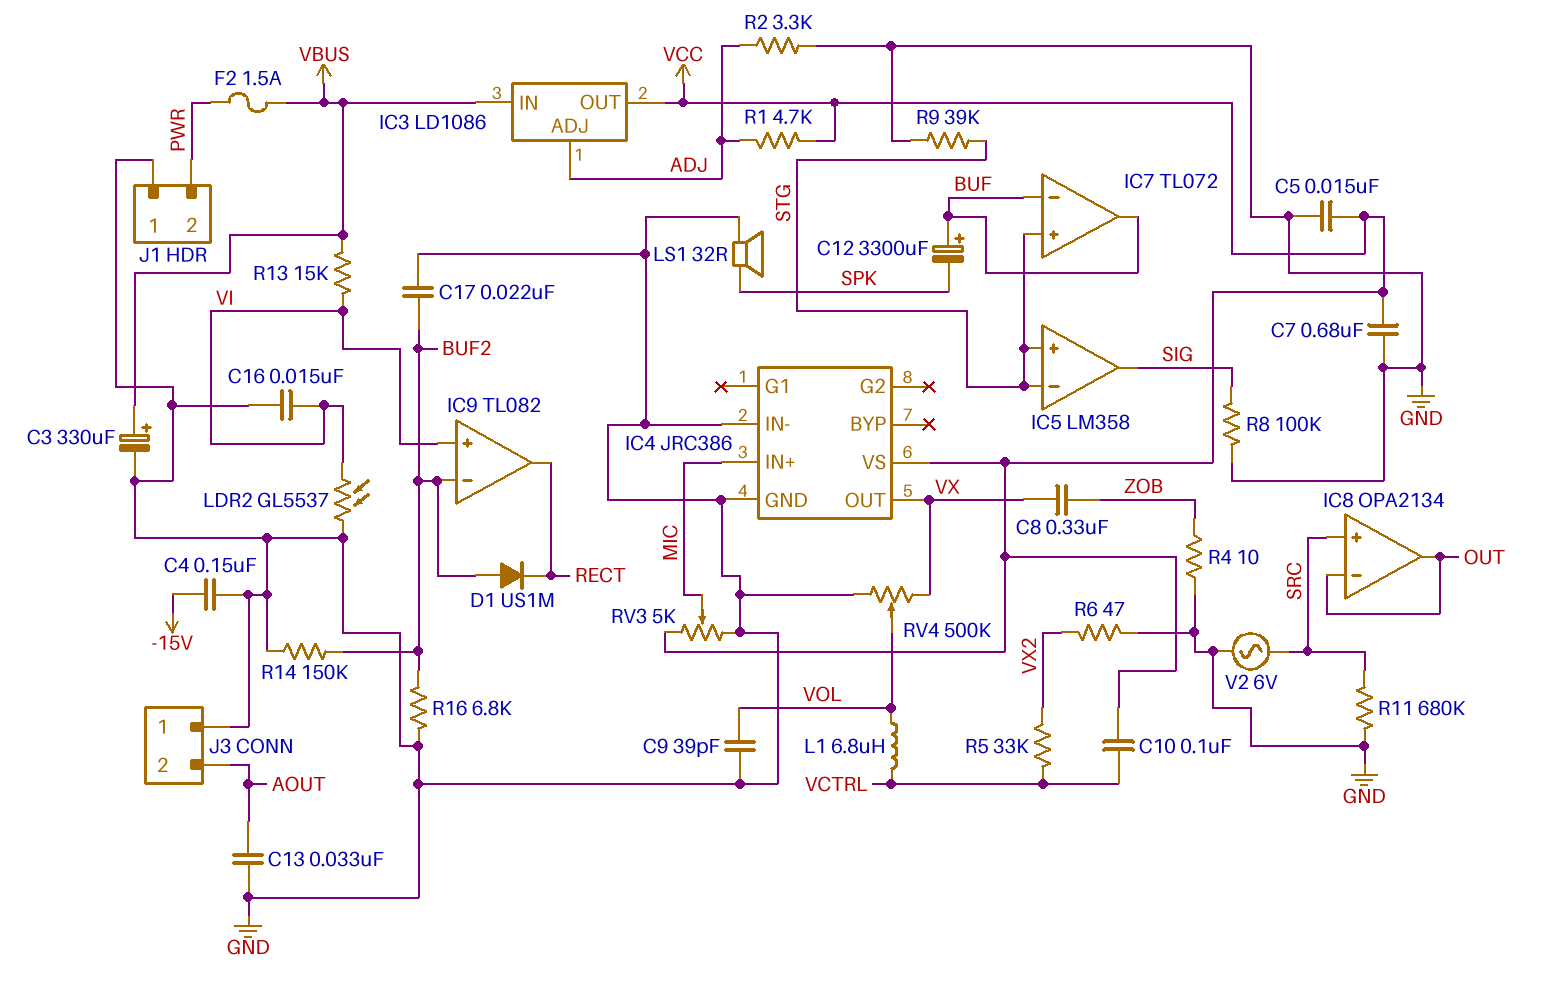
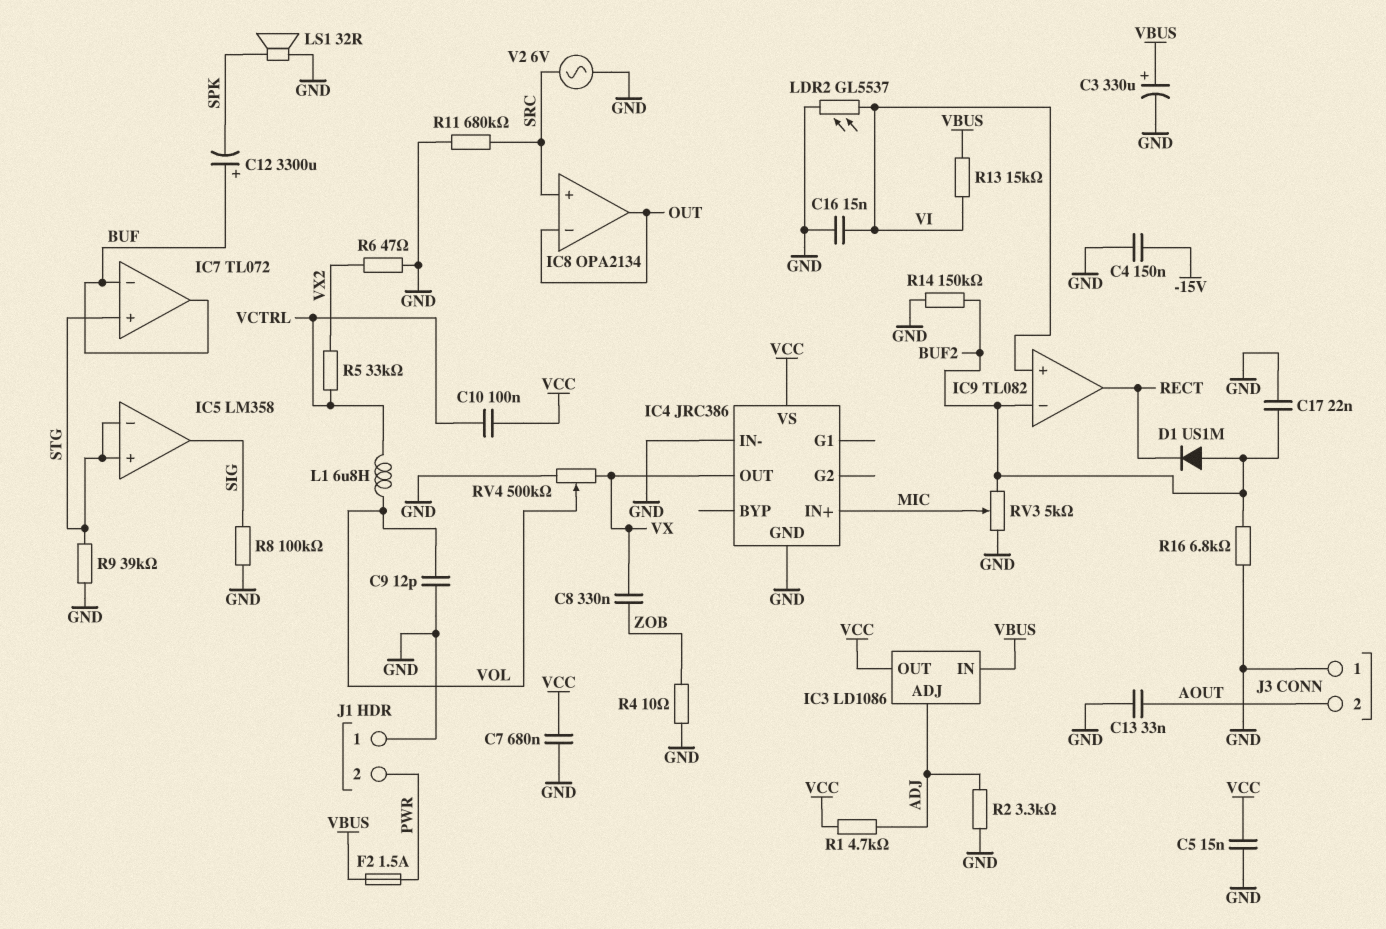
C9: 39pF (GND, VOL) -> 12pF (GND, VOL)
RV3: 5k (GND, VCC, wiper MIC) -> 5k (BUF2, GND, wiper MIC)

